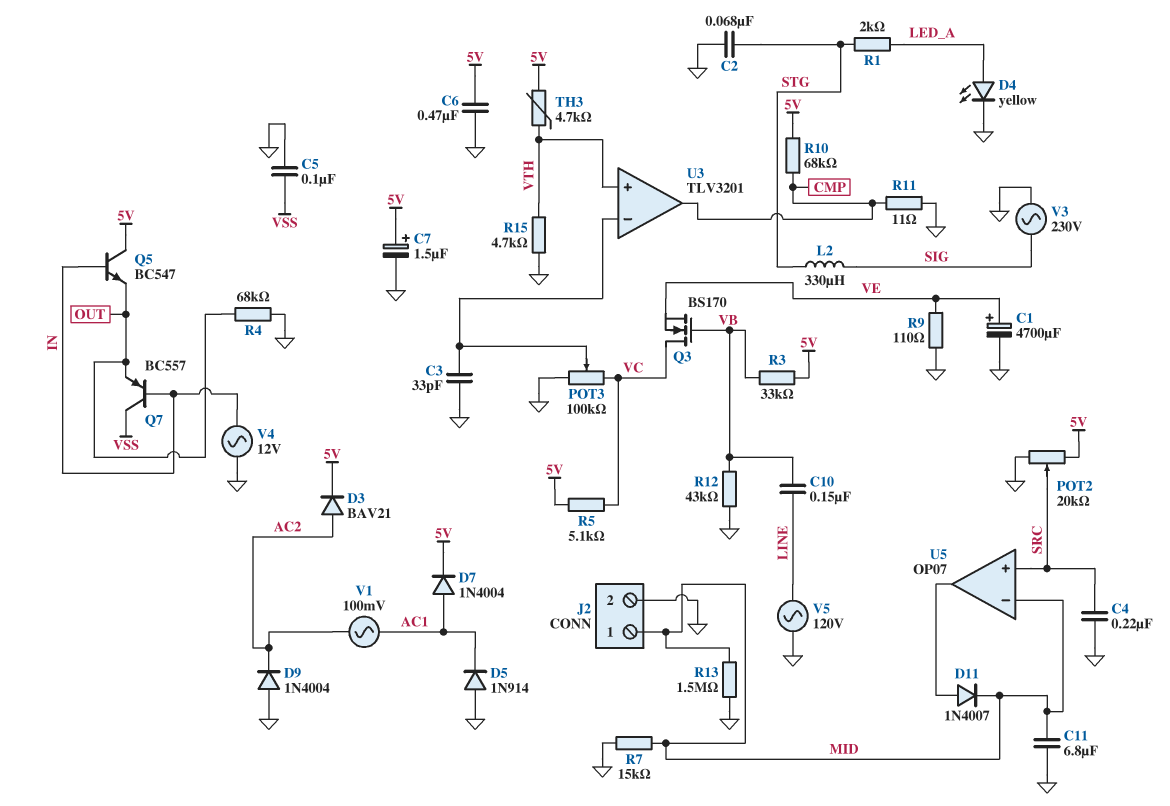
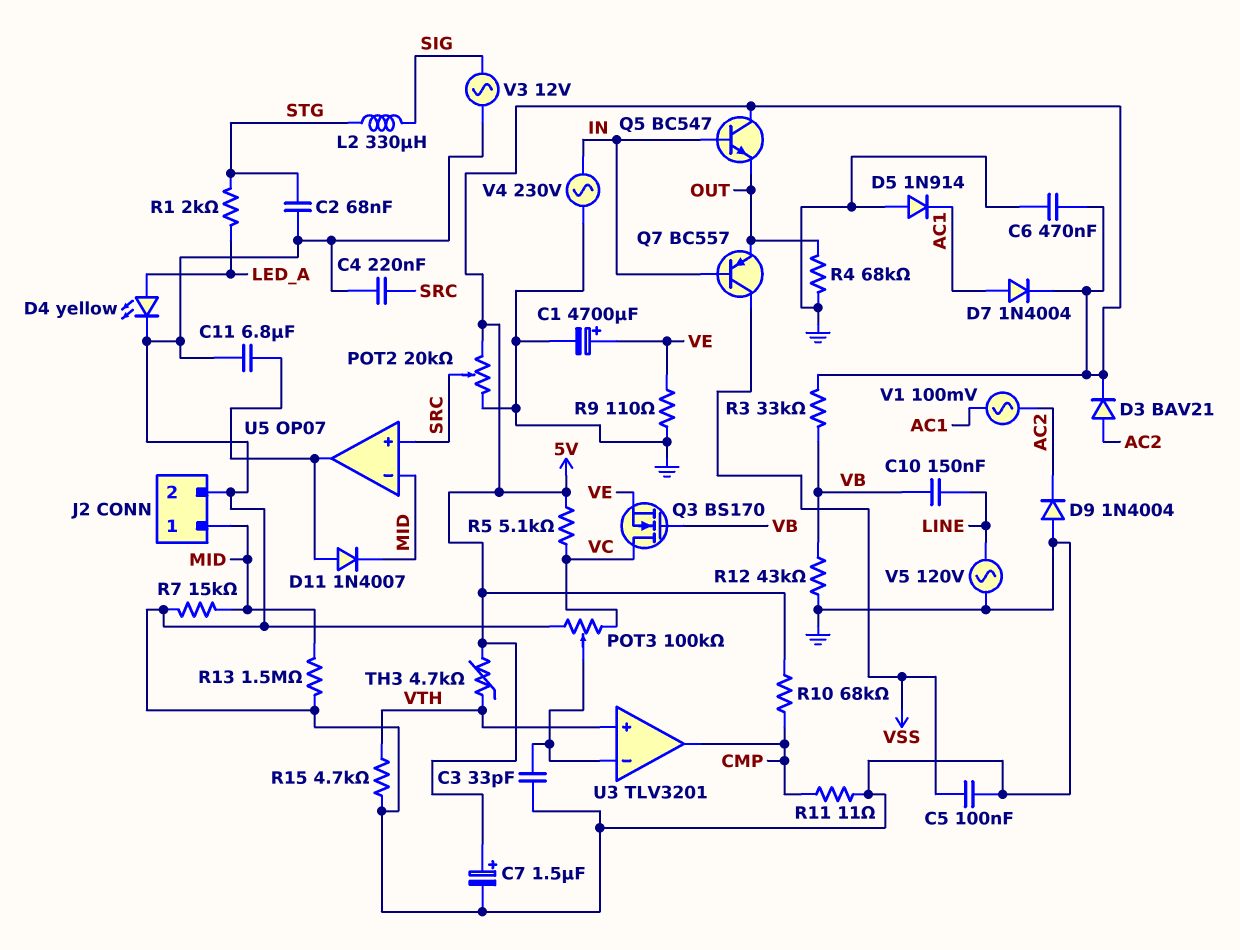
C11: 6.8uF (GND, MID) -> 6.8uF (GND, U5/out)
V3: AC 230V (GND, SIG) -> AC 12V (GND, SIG)
V4: AC 12V (GND, IN) -> AC 230V (GND, IN)

